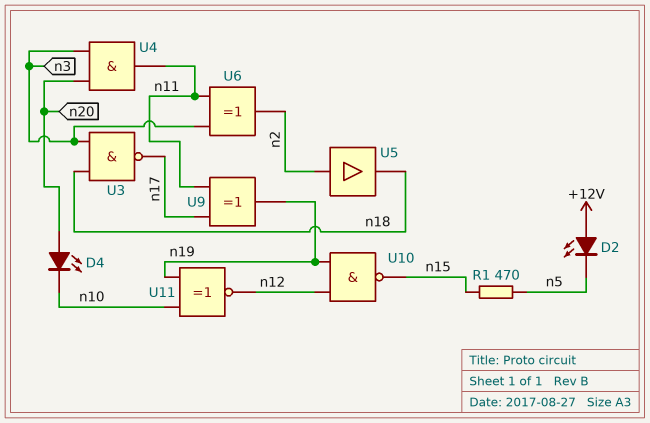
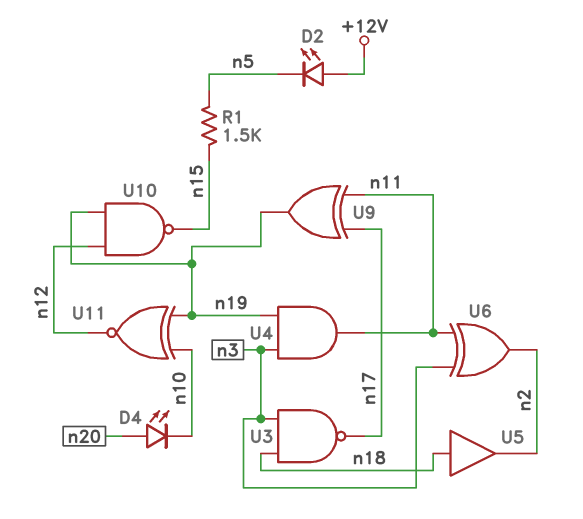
R1: 470 (n5, n15) -> 1.5k (n5, n15)
U4: AND (in n3, in n20, out n11) -> AND (in n3, in n19, out n11)
U5: buffer (in n2, out n18) -> buffer (in n18, out n2)

